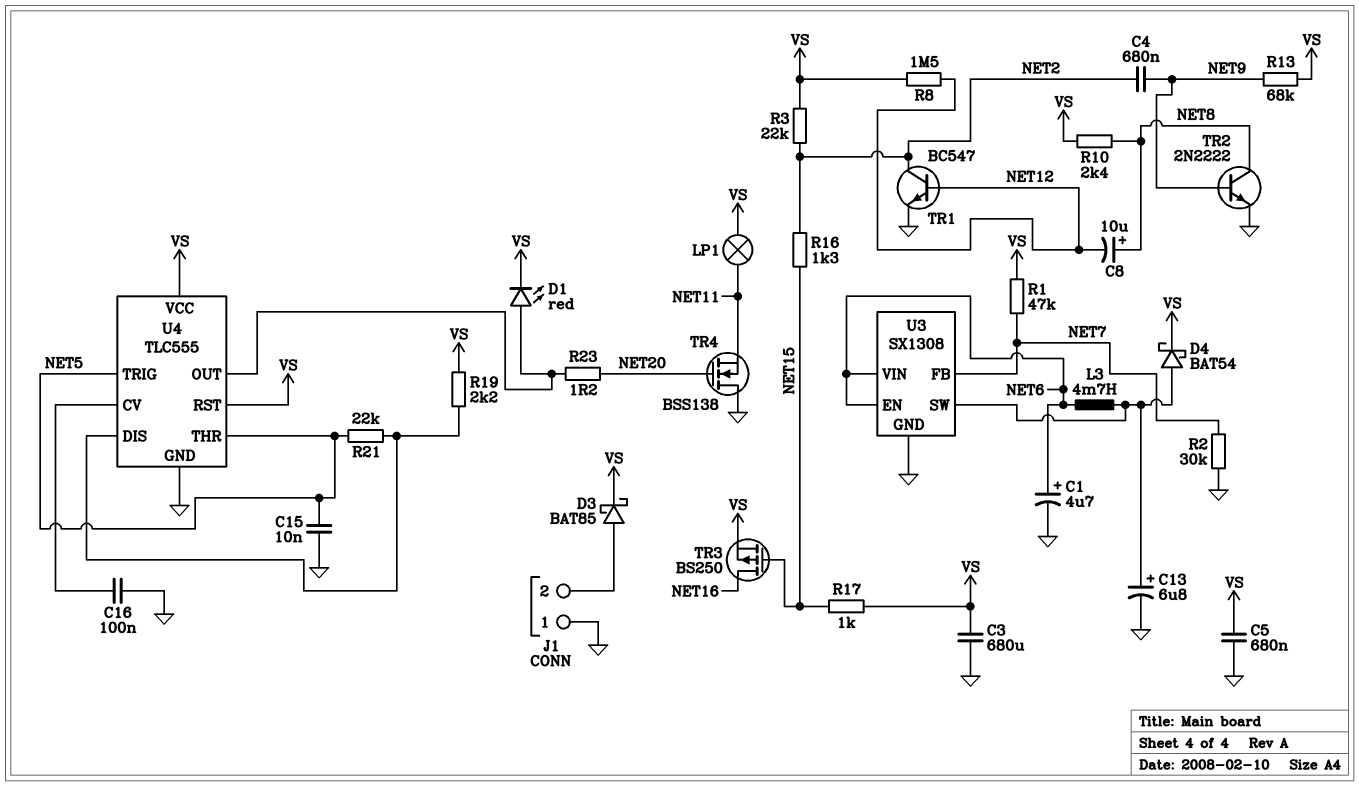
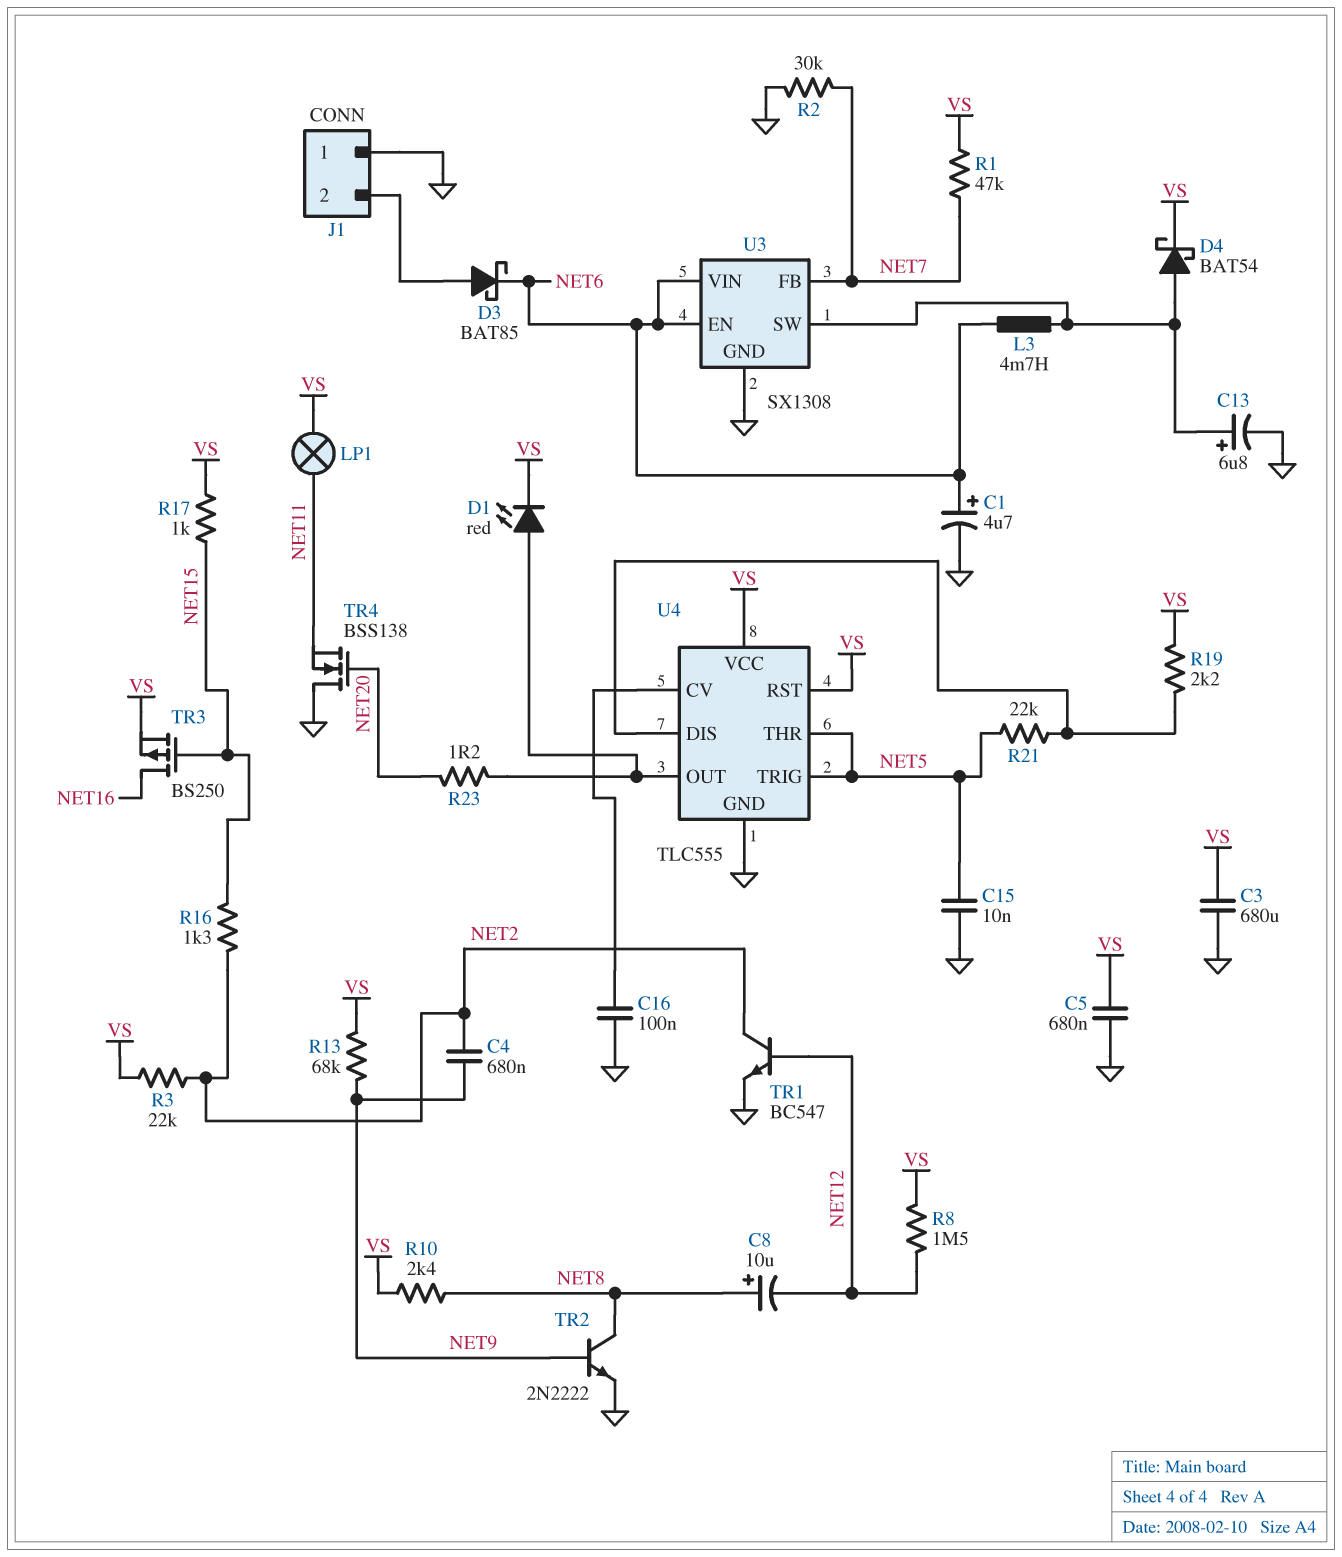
D3: schottky BAT85 (A J1/2, K VS) -> schottky BAT85 (A J1/2, K NET6)

